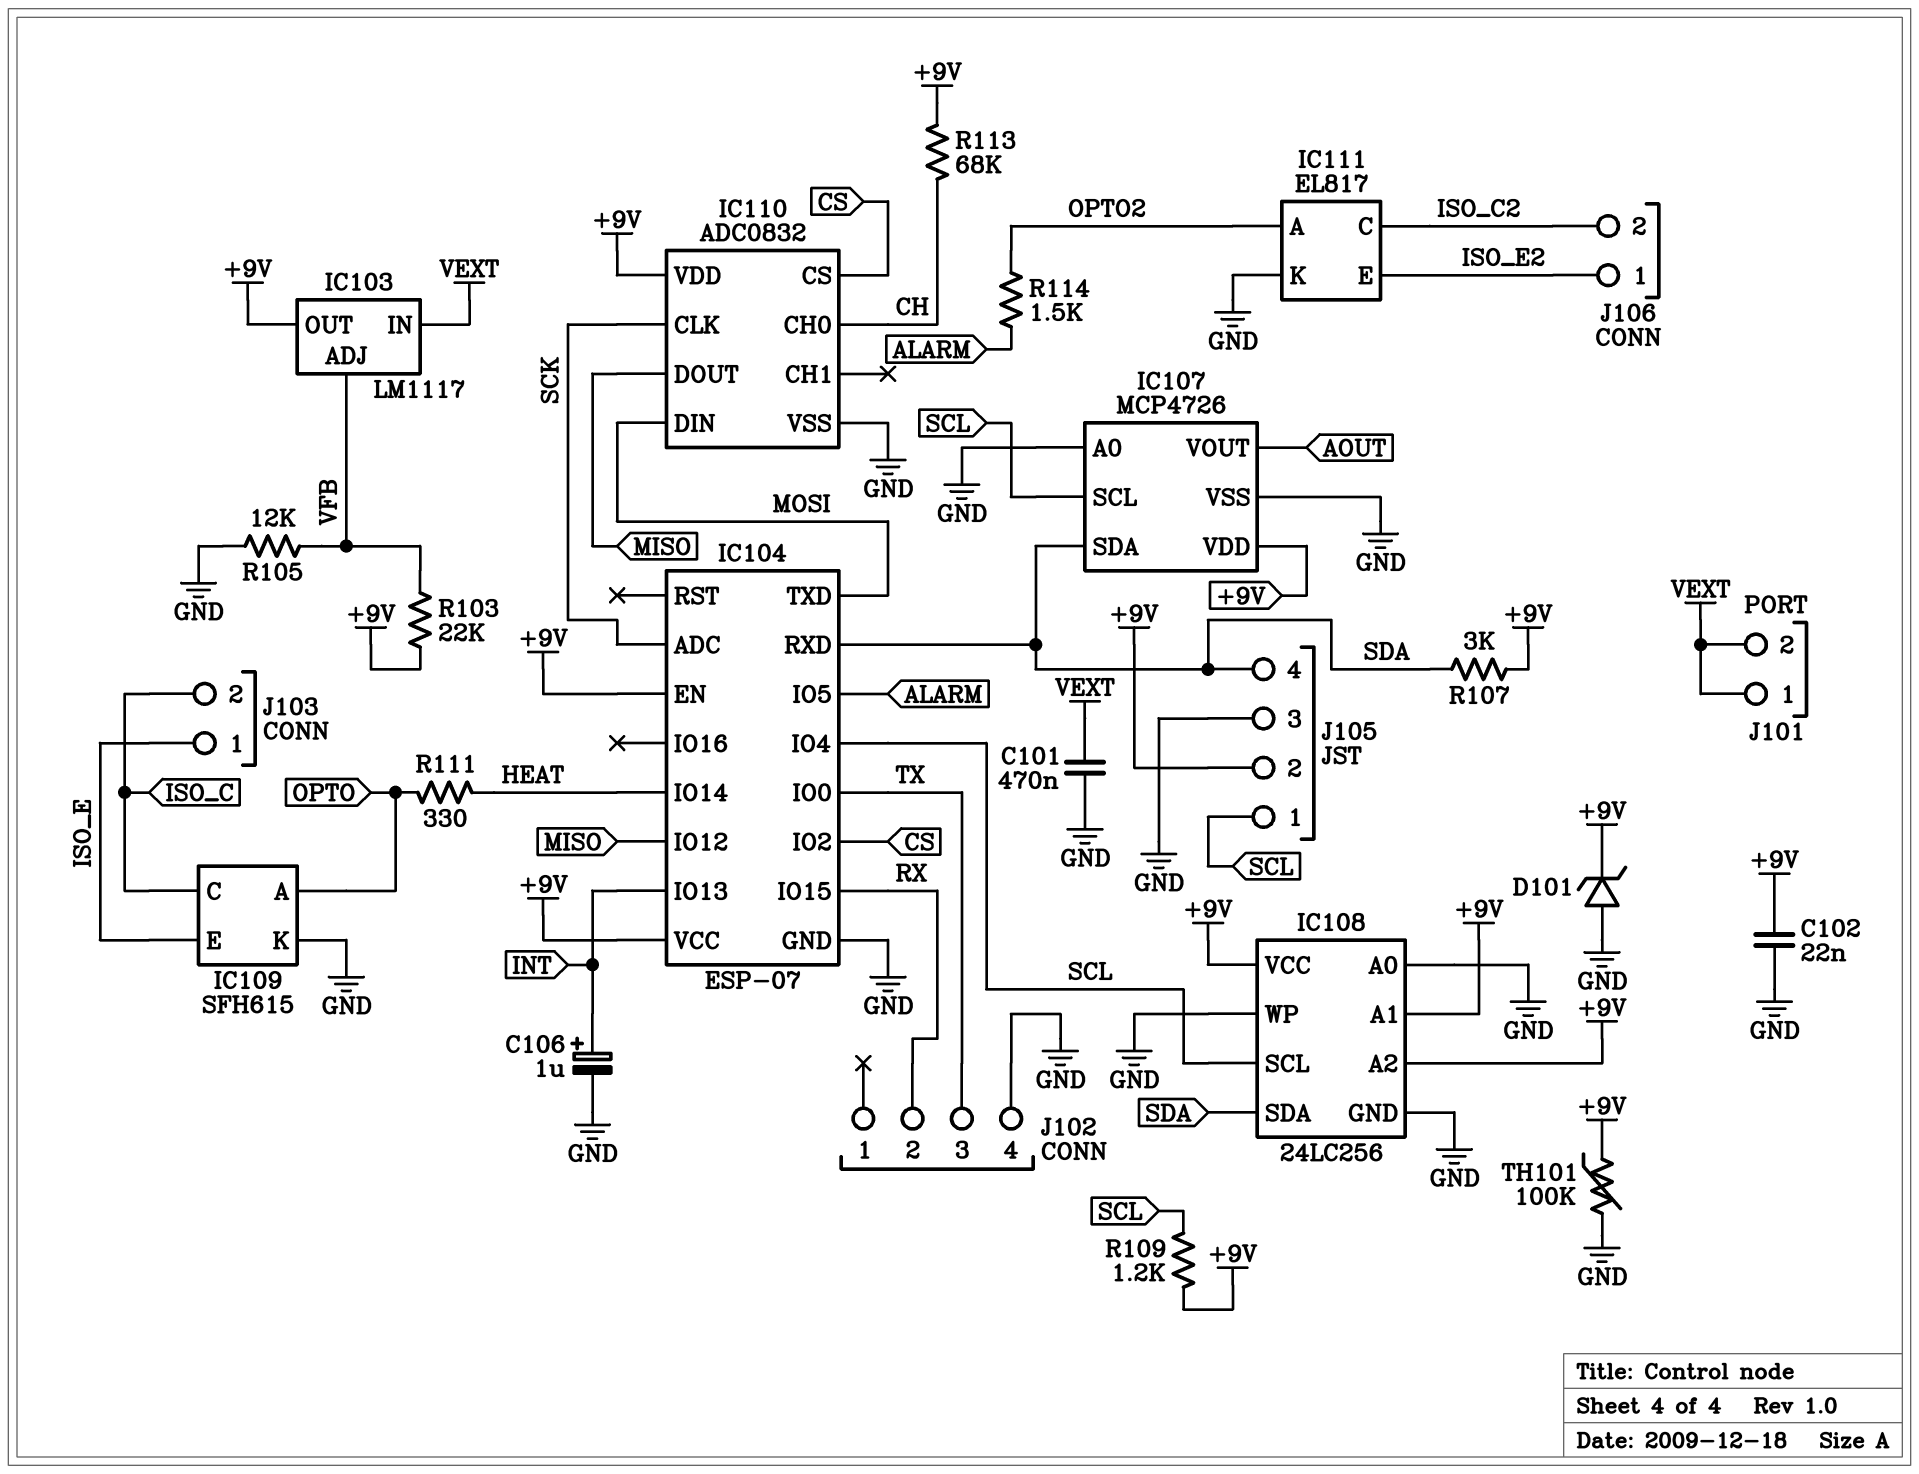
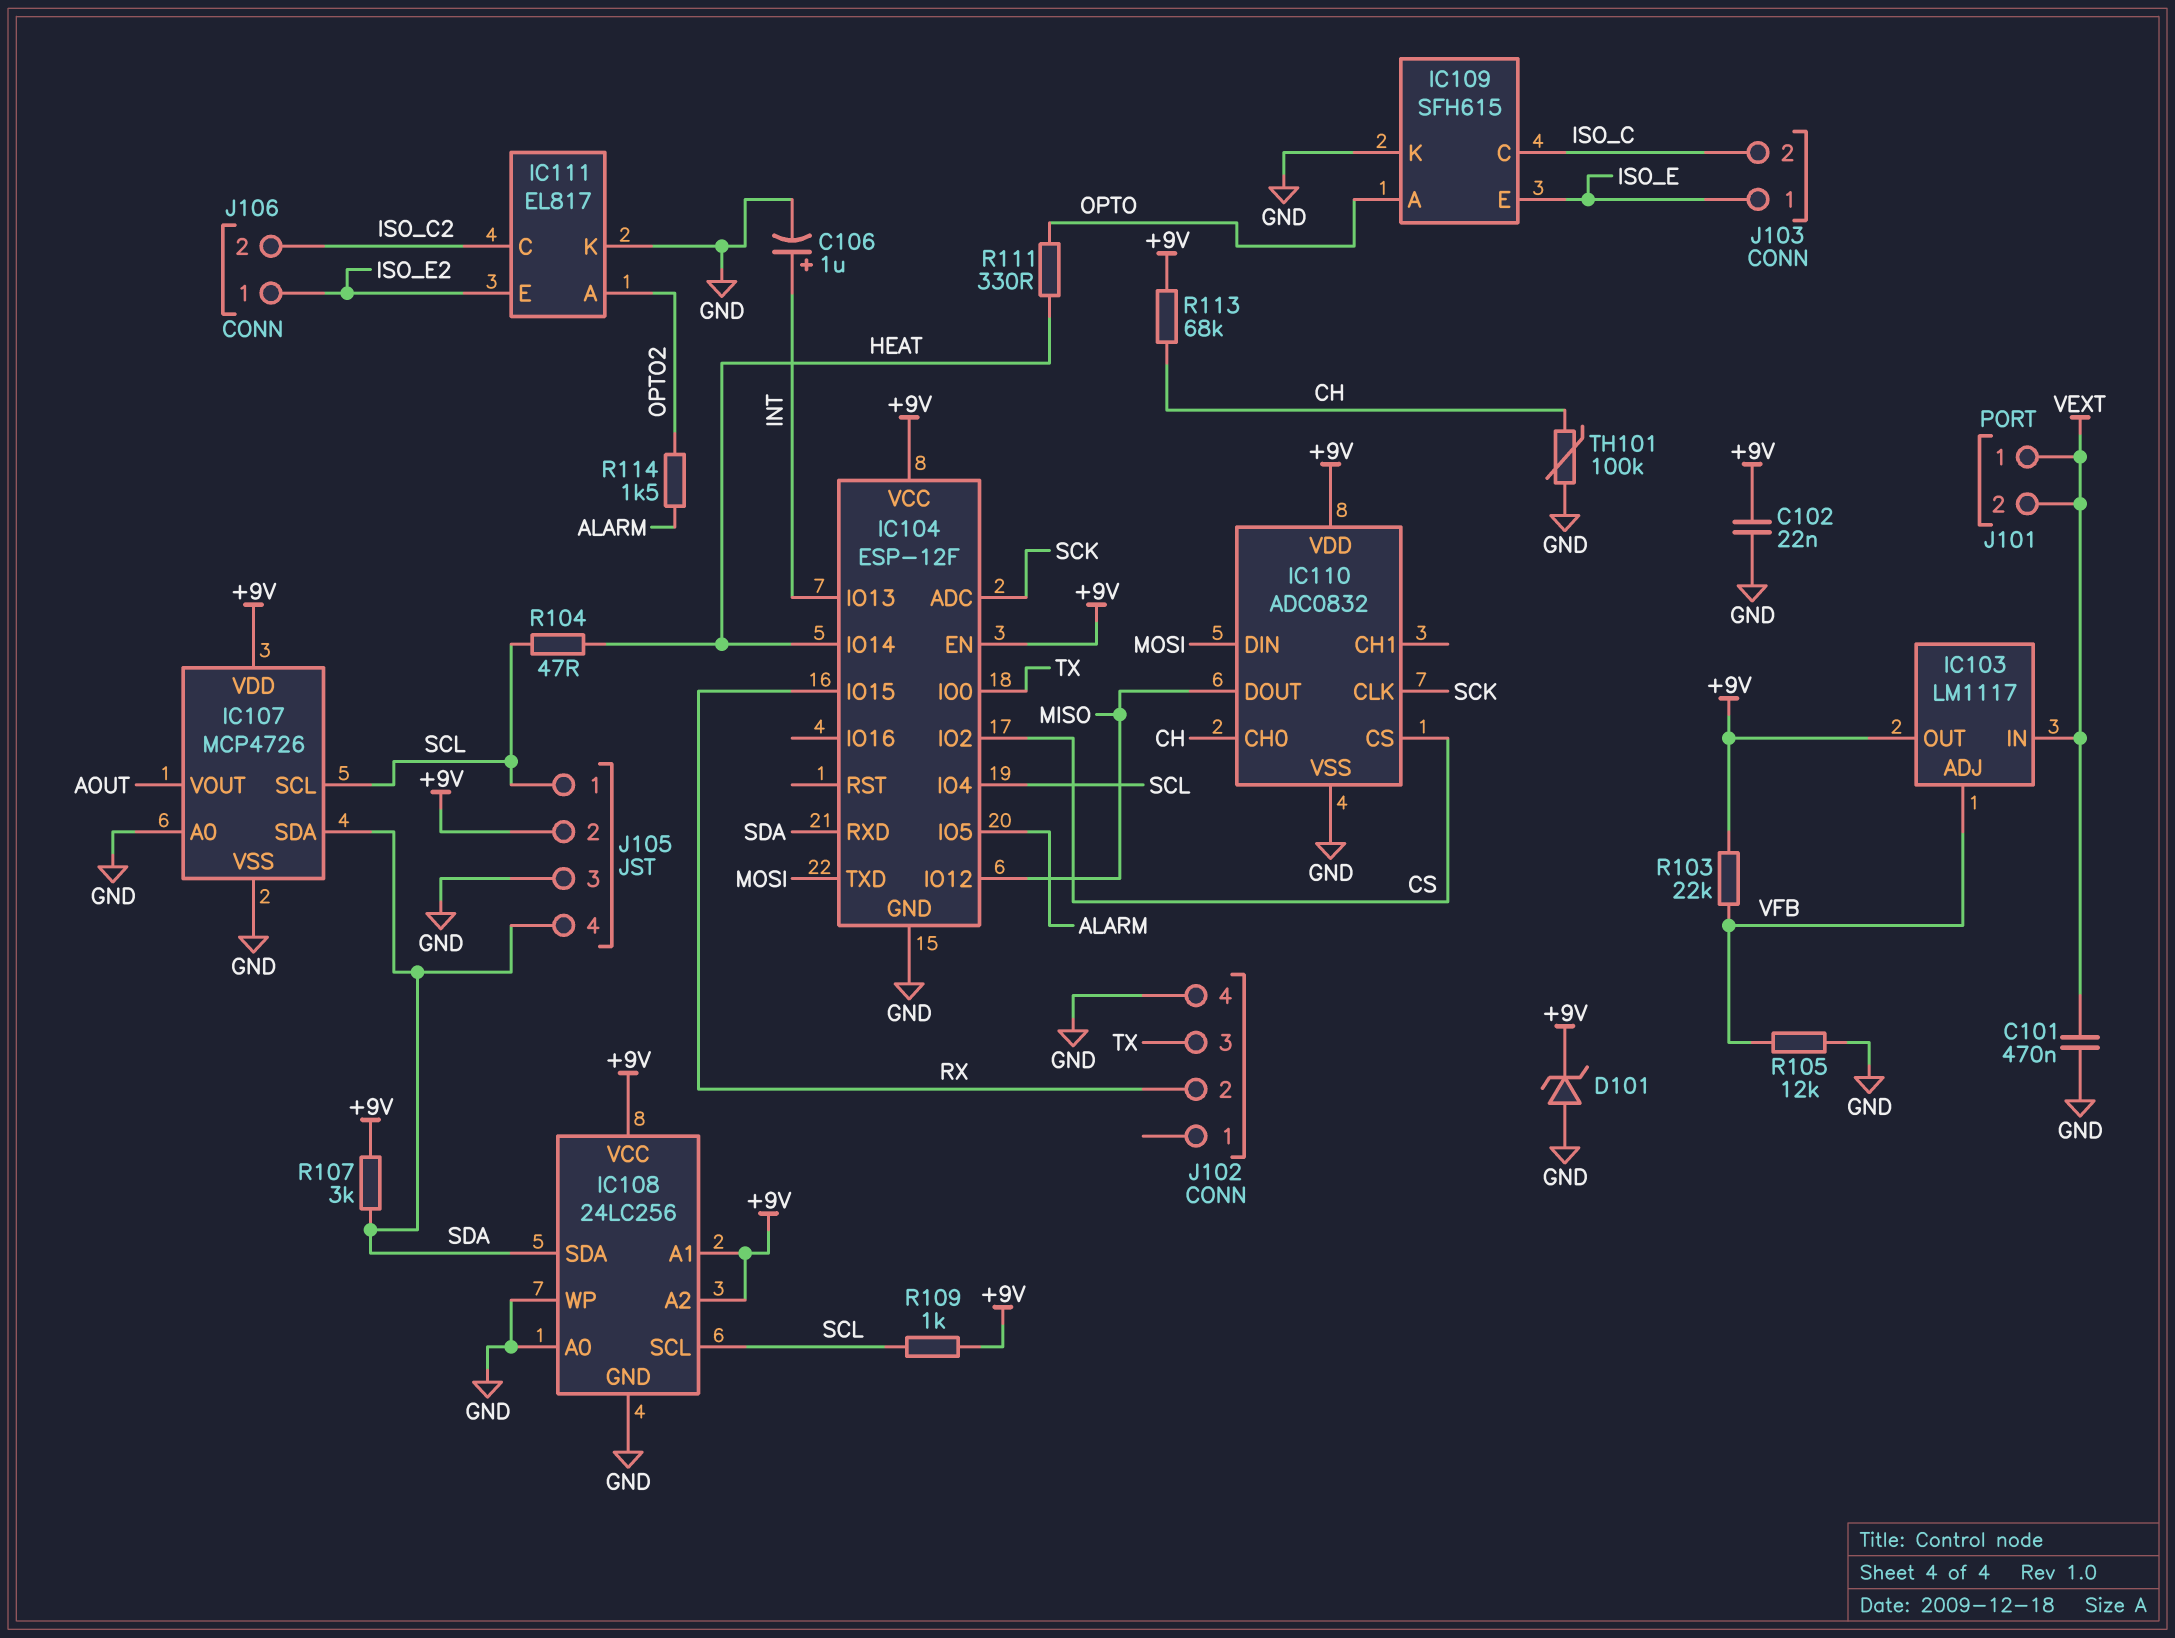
IC104: ESP-07 -> ESP-12F
R104: none -> 47 (HEAT, SCL)
R109: 1.2k (+9V, SCL) -> 1k (+9V, SCL)
TH101: 100k (+9V, GND) -> 100k (CH, GND)

